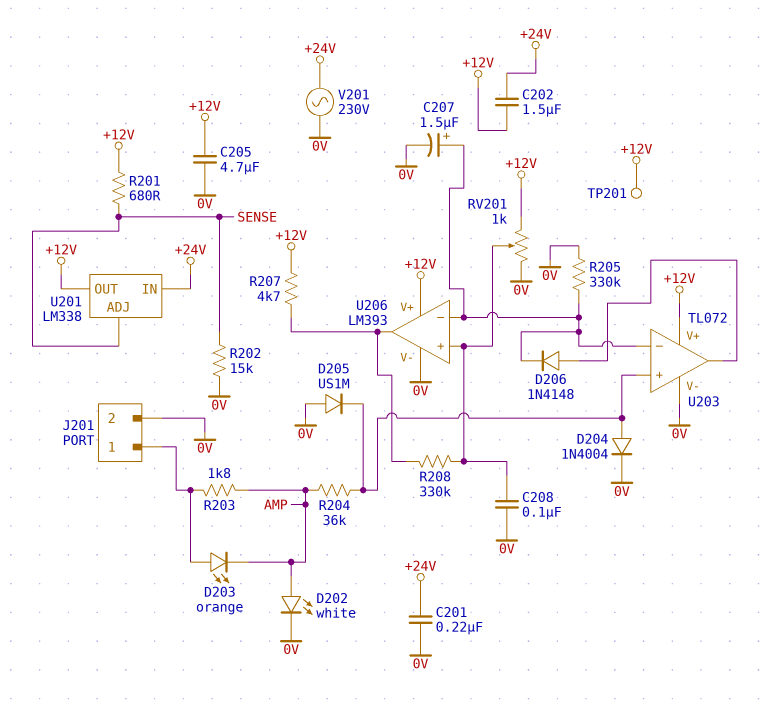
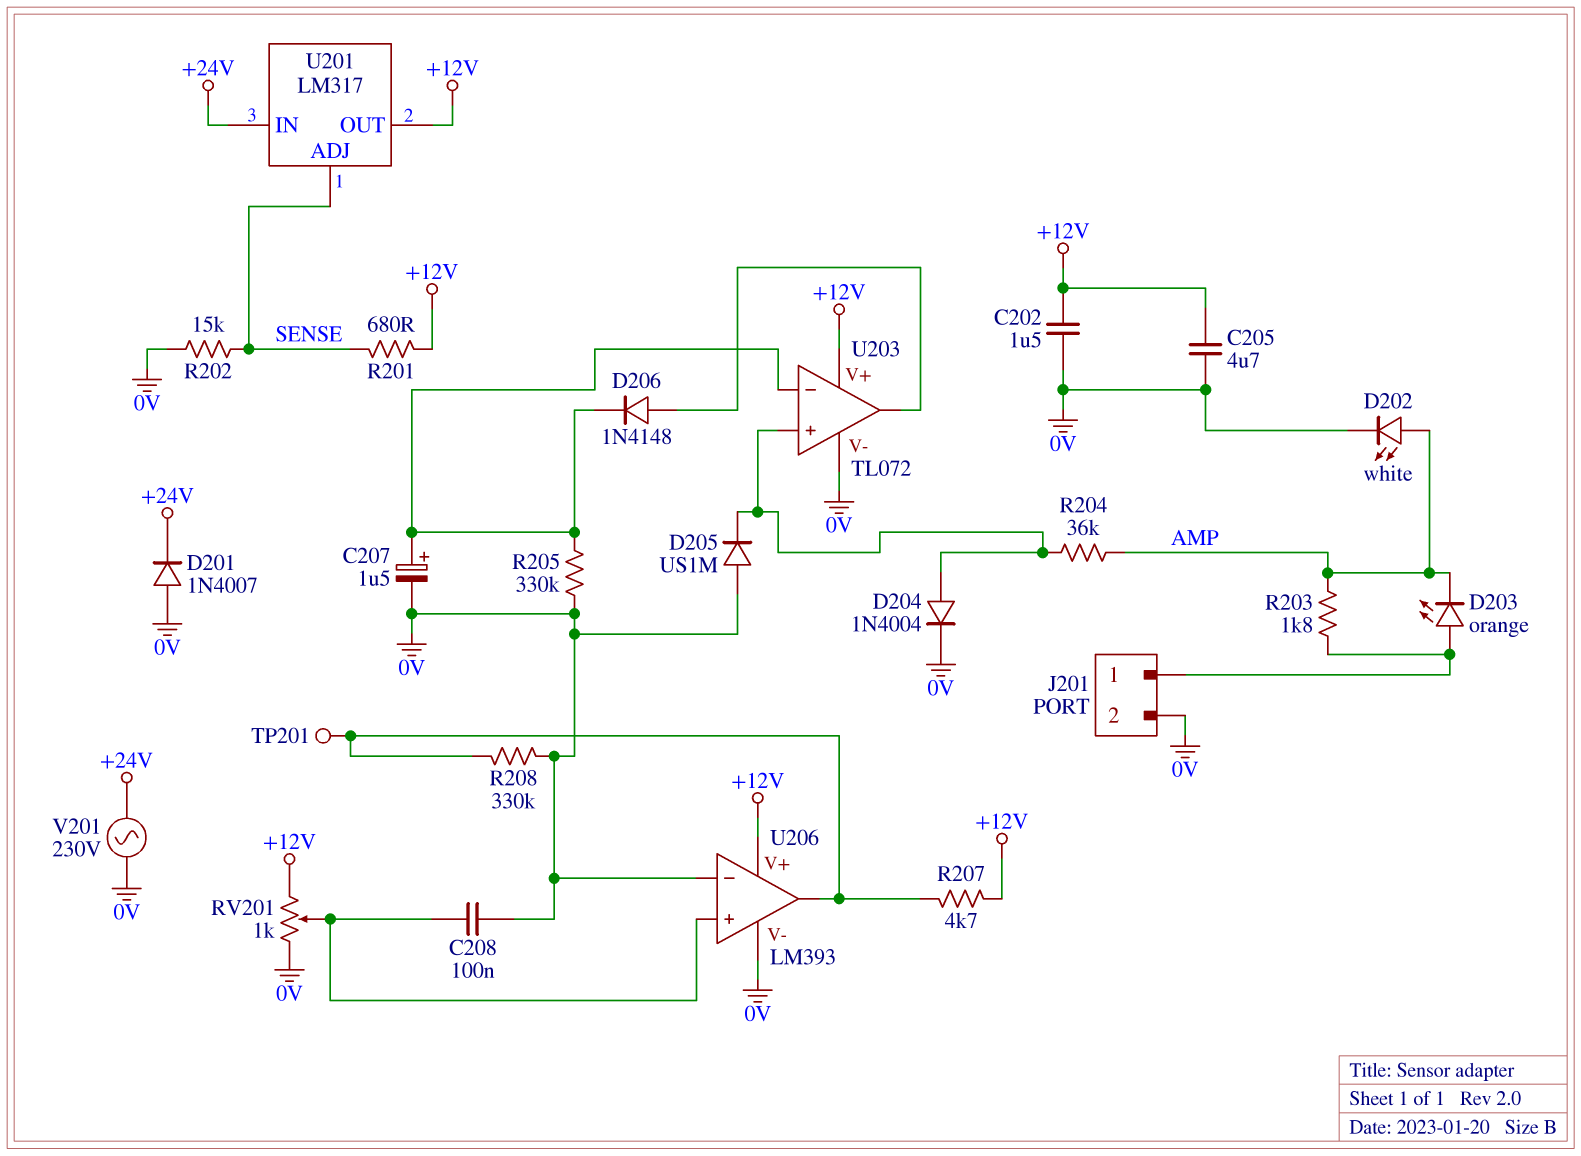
C201: 220nF (+24V, 0V) -> none
C202: 1.5uF (+12V, +24V) -> 1.5uF (+12V, 0V)
D201: none -> diode 1N4007 (A 0V, K +24V)
R208: 330k (U206/in+, U206/out) -> 330k (0V, U206/out)
TP201: test point (+12V) -> test point (U206/out)
U201: LM338 -> LM317
U206 pin in-: U203/in- -> 0V

